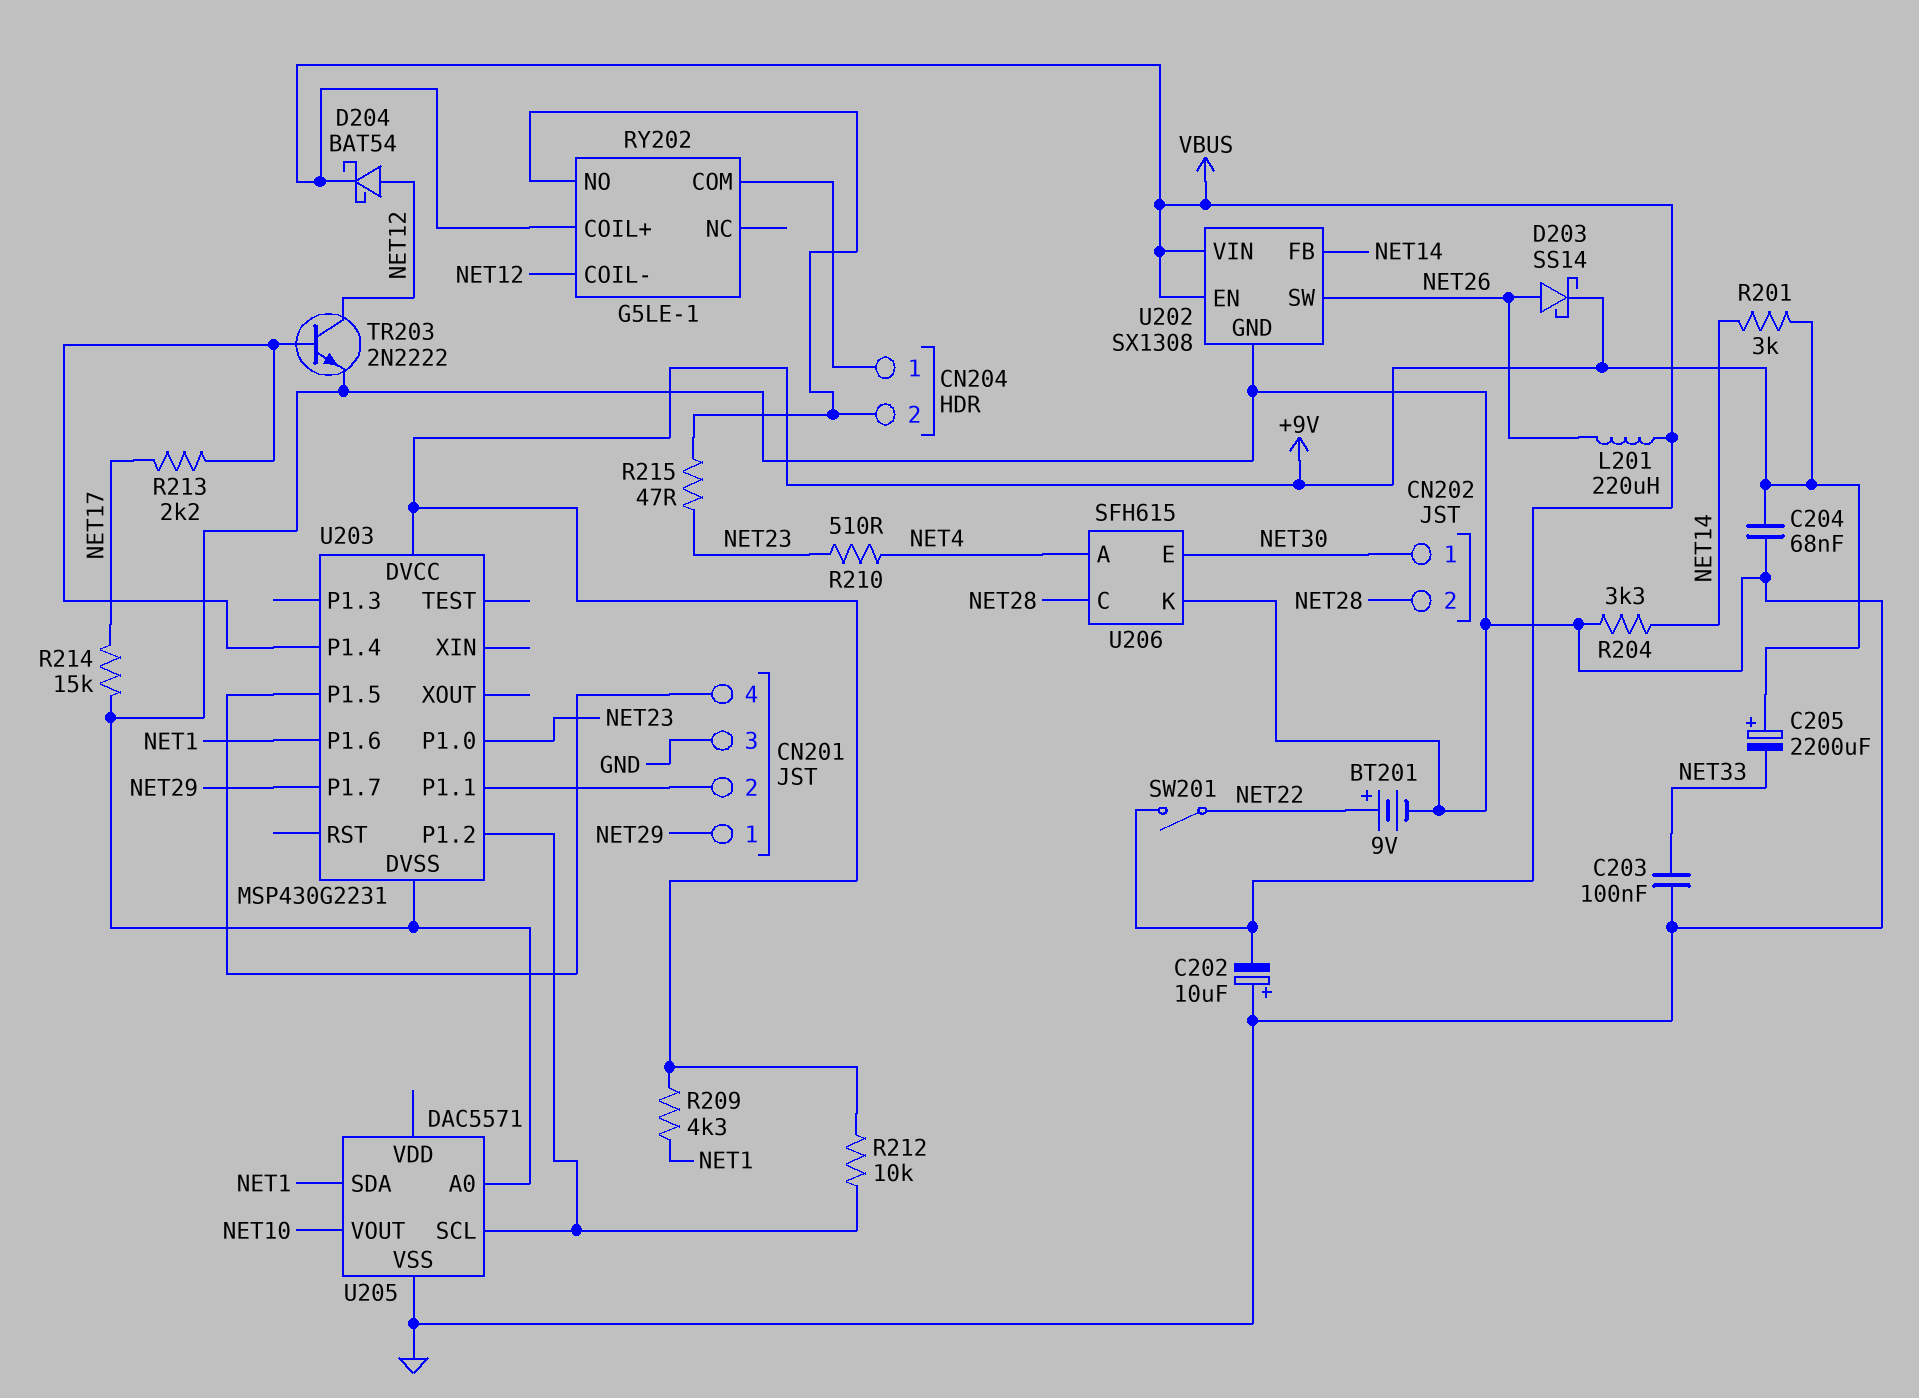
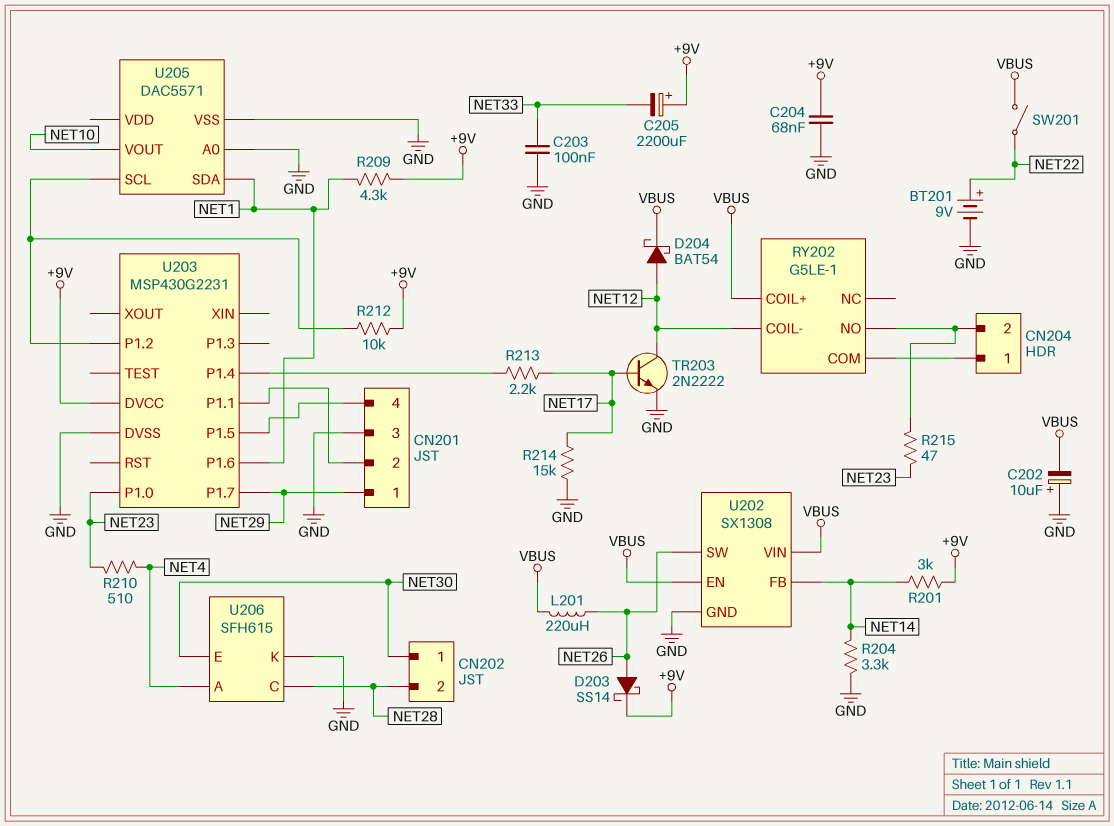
TR203: NPN 2N2222 (B U203/P1.4, C NET12, E GND) -> NPN 2N2222 (B NET17, C NET12, E GND)

